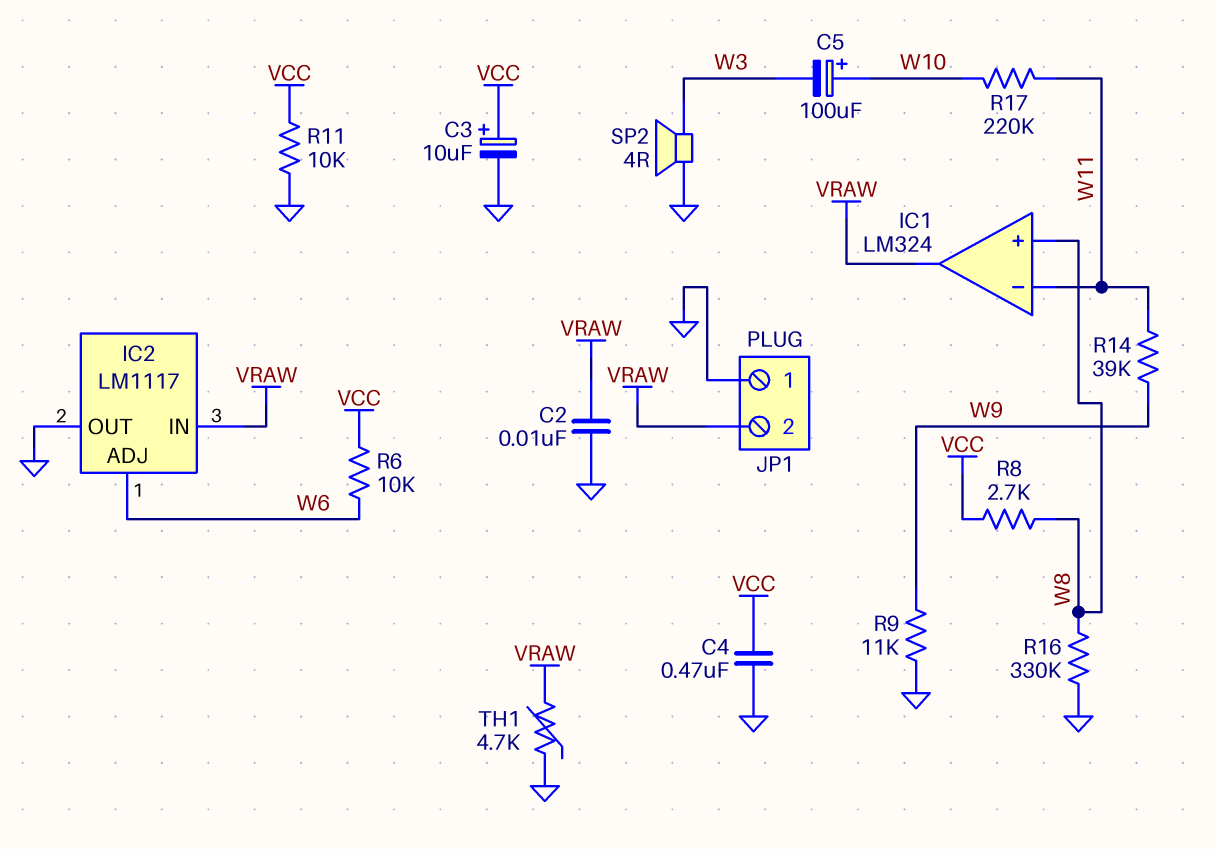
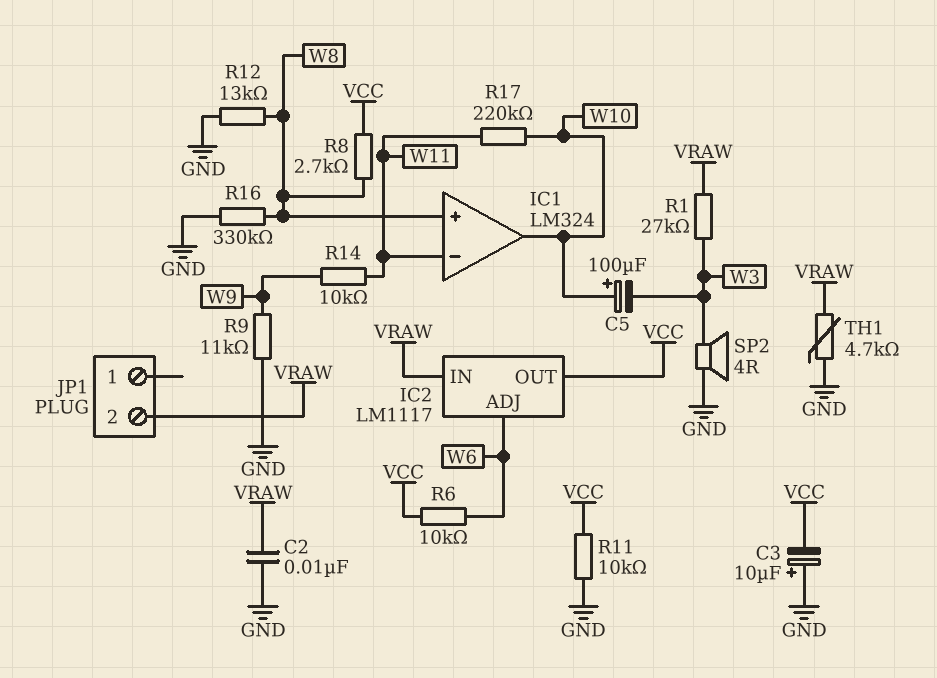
C3: 10uF (plus VCC, minus GND) -> 10uF (plus GND, minus VCC)
C4: 470nF (GND, VCC) -> none
IC1 pin out: VRAW -> W10
IC2 pin OUT: GND -> VCC
JP1 pin 1: GND -> none
R1: none -> 27k (VRAW, W3)
R12: none -> 13k (GND, W8)
R14: 39k (W9, W11) -> 10k (W9, W11)

